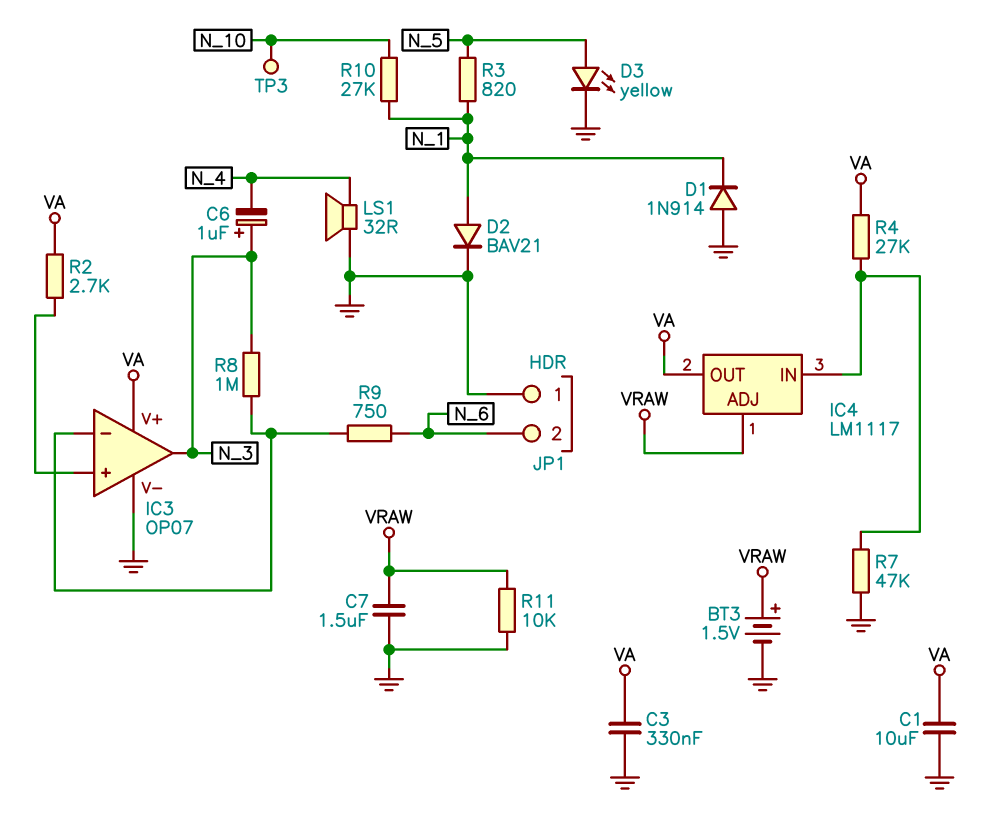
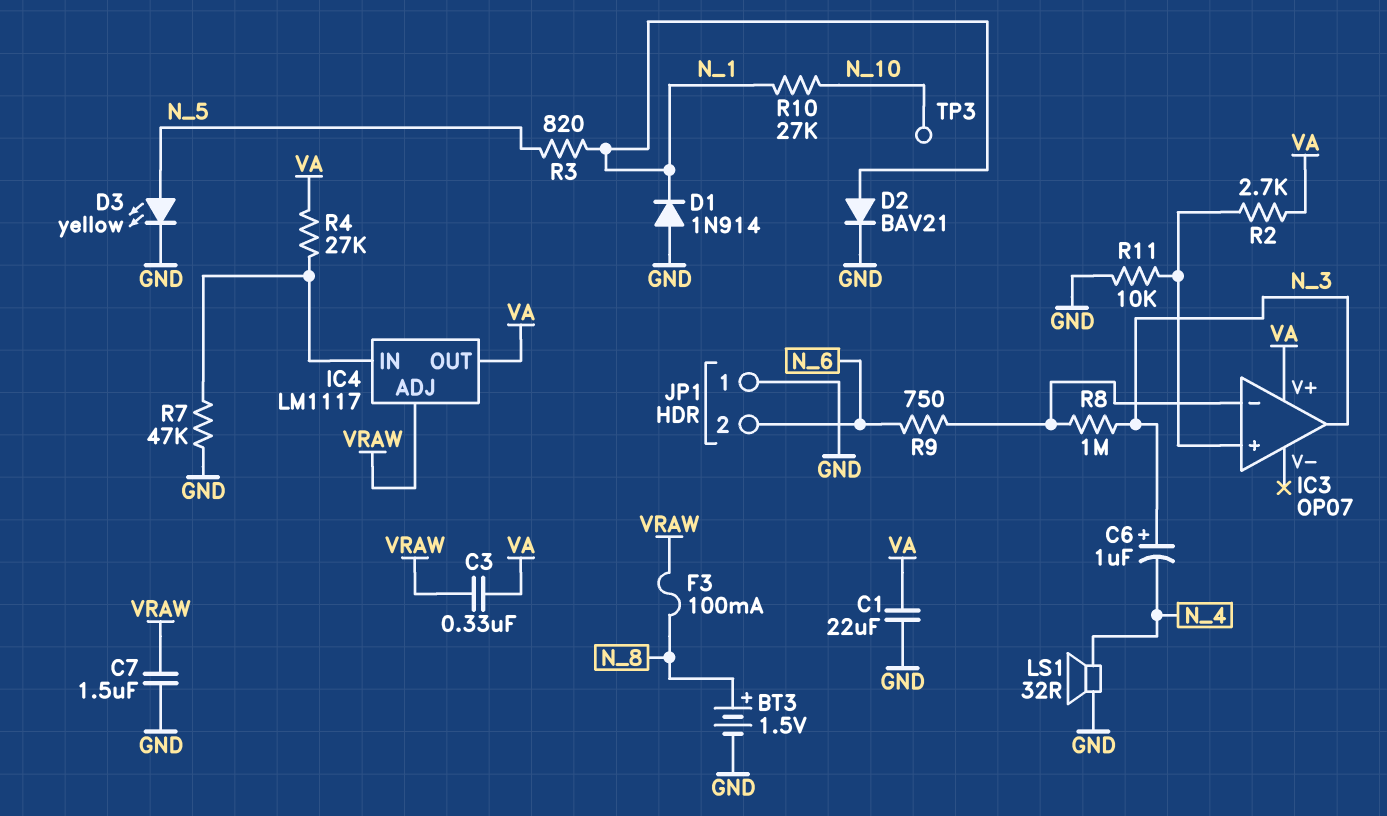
BT3: 1.5V (plus VRAW, minus GND) -> 1.5V (plus N_8, minus GND)
C1: 10uF (GND, VA) -> 22uF (GND, VA)
C3: 330nF (GND, VA) -> 330nF (VA, VRAW)
F3: none -> 100mA (N_8, VRAW)
IC3 pin V-: GND -> none
R11: 10k (GND, VRAW) -> 10k (GND, IC3/in+)

